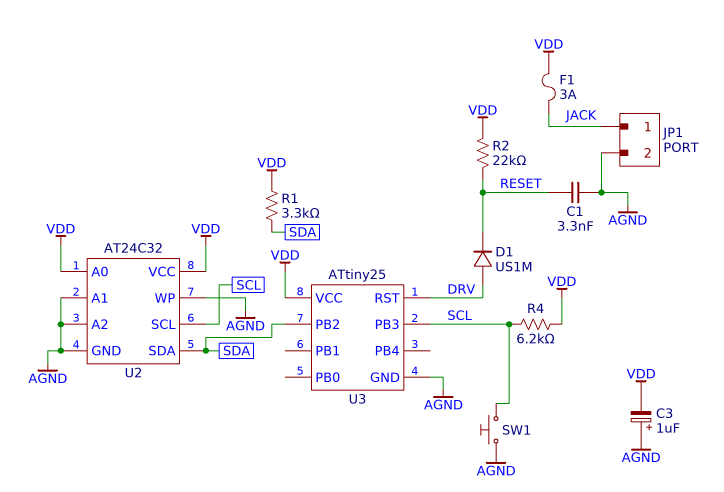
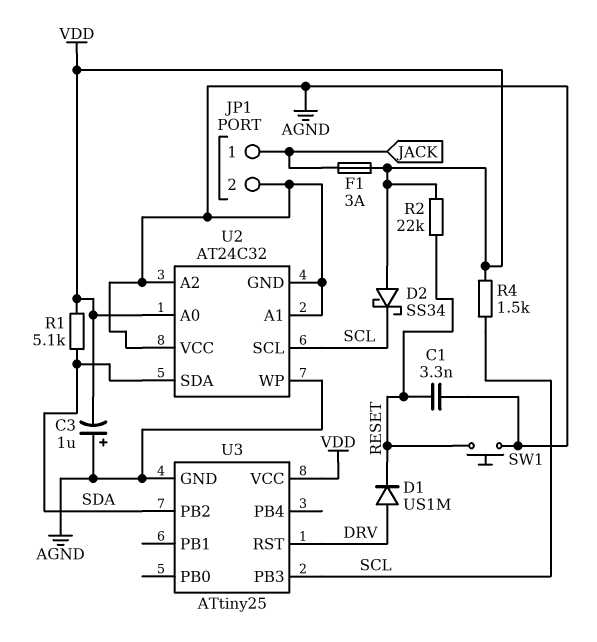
D2: none -> schottky SS34 (A VDD, K SCL)
R1: 3.3k (SDA, VDD) -> 5.1k (SDA, VDD)
R4: 6.2k (SCL, VDD) -> 1.5k (SCL, VDD)
SW1: button (AGND, SCL) -> button (AGND, RESET)
U2 pin VCC: VDD -> AGND

